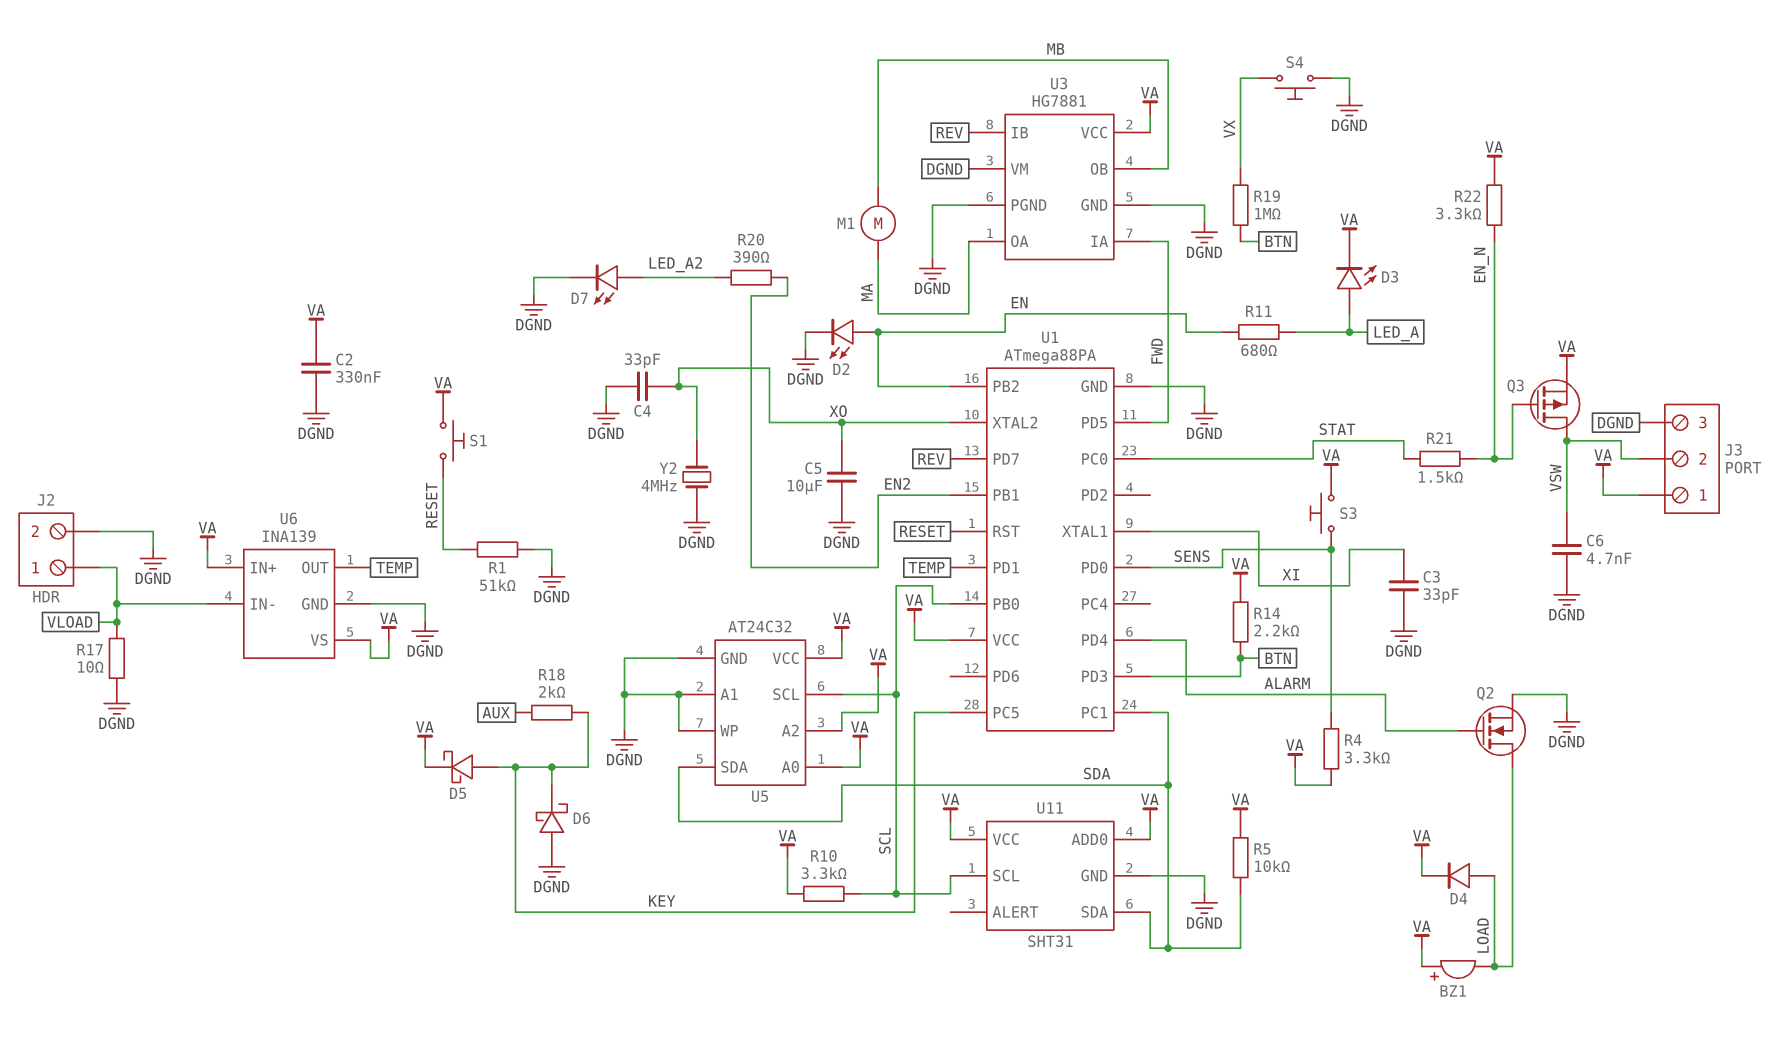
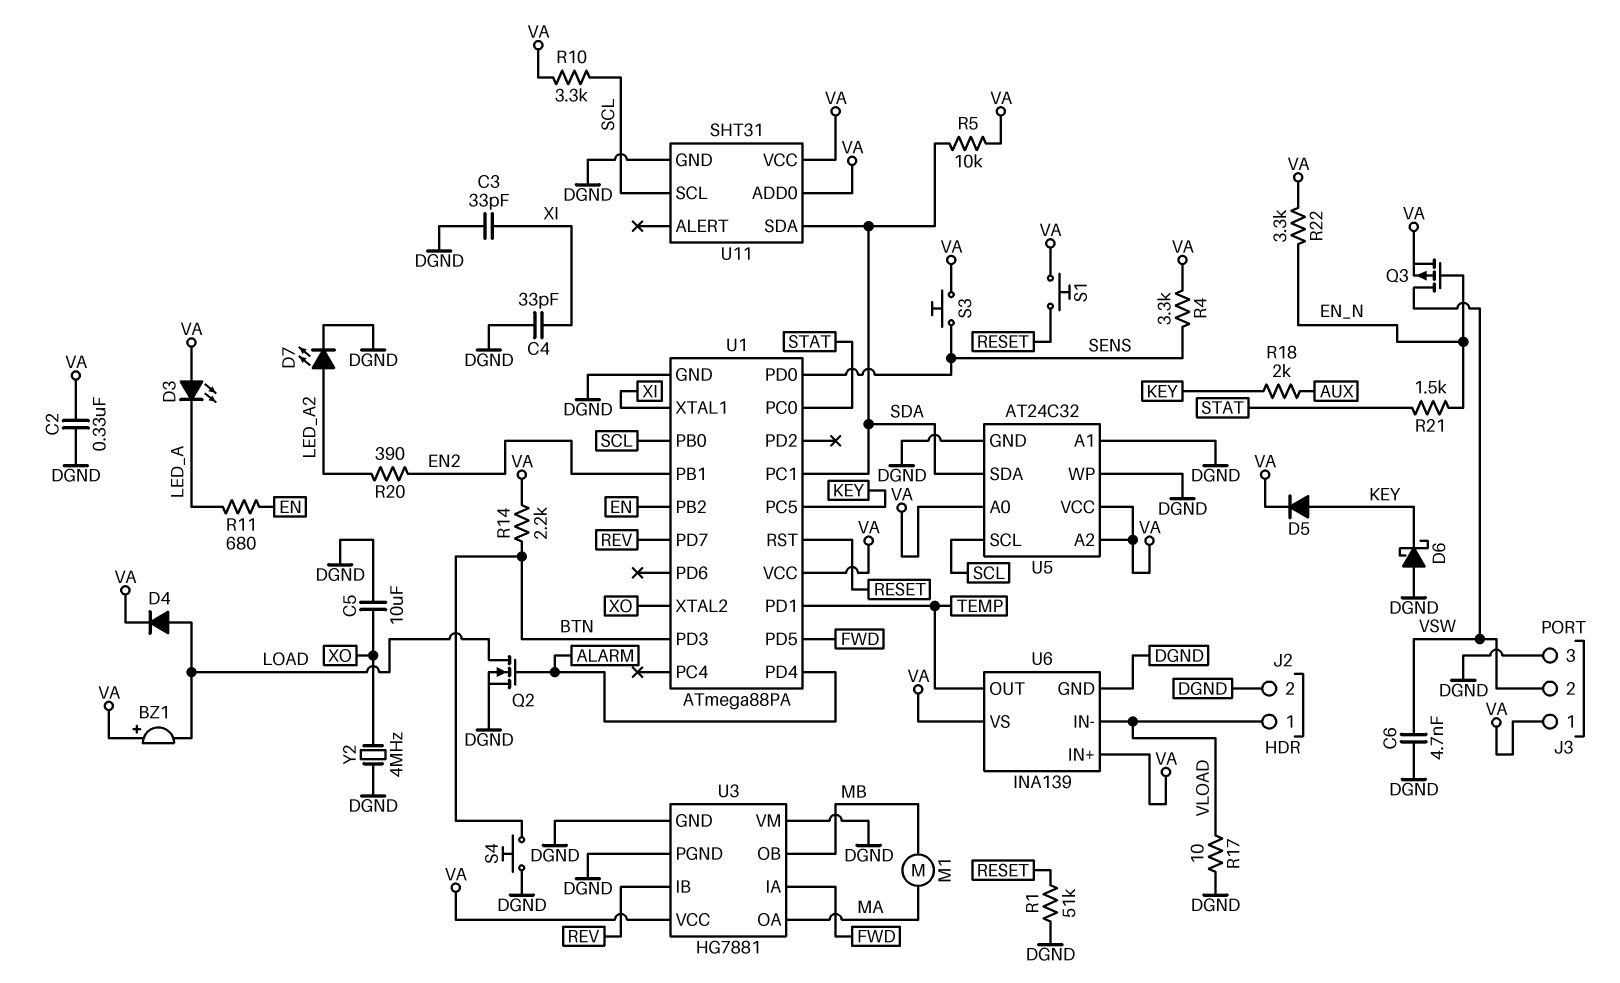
C4: 33pF (DGND, XO) -> 33pF (DGND, XI)
D2: LED (A EN, K DGND) -> none
D3: LED (A LED_A, K VA) -> LED (A VA, K LED_A)
D5: schottky (A KEY, K VA) -> diode (A KEY, K VA)
R19: 1M (BTN, VX) -> none
S4: button (DGND, VX) -> button (BTN, DGND)

